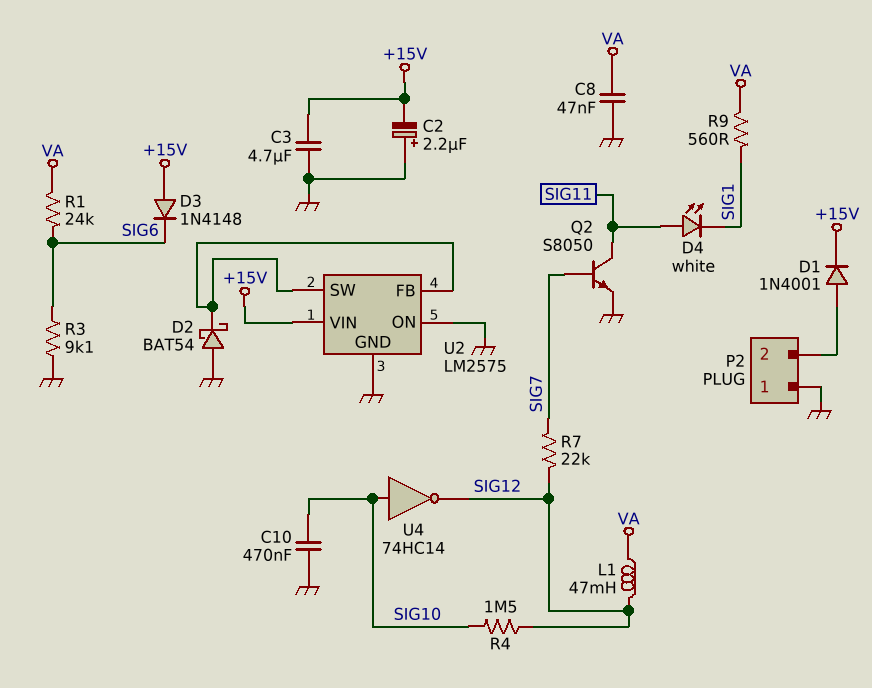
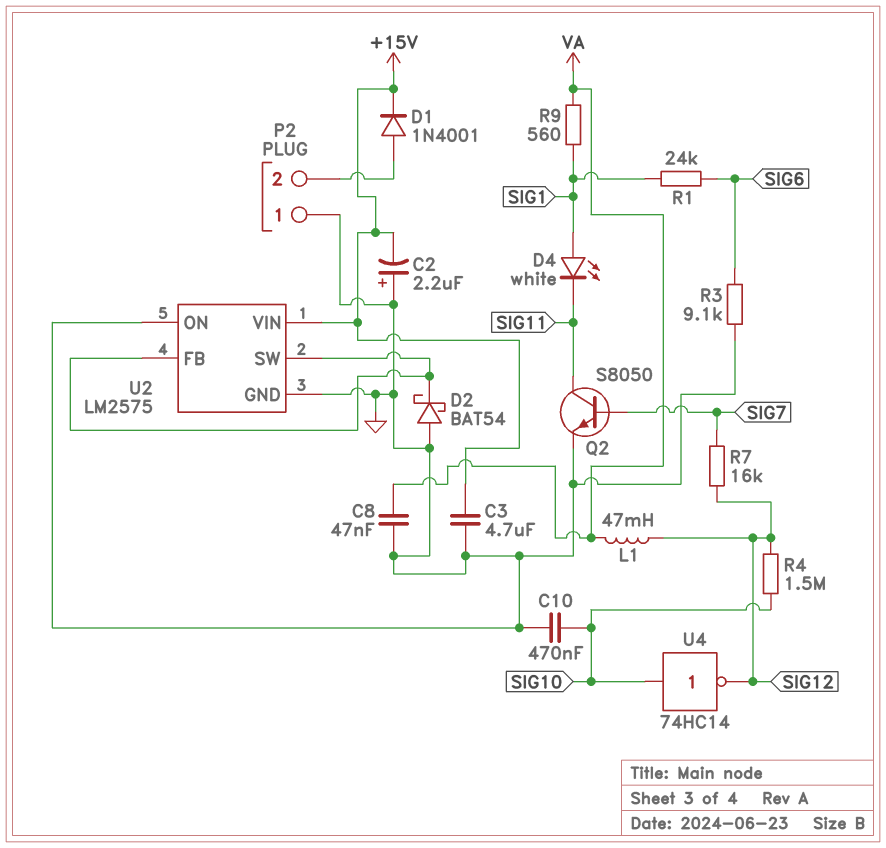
D3: diode 1N4148 (A +15V, K SIG6) -> none
D4: LED white (A SIG11, K SIG1) -> LED white (A SIG1, K SIG11)
R1: 24k (SIG6, VA) -> 24k (SIG1, SIG6)
R7: 22k (SIG7, SIG12) -> 16k (SIG7, SIG12)

